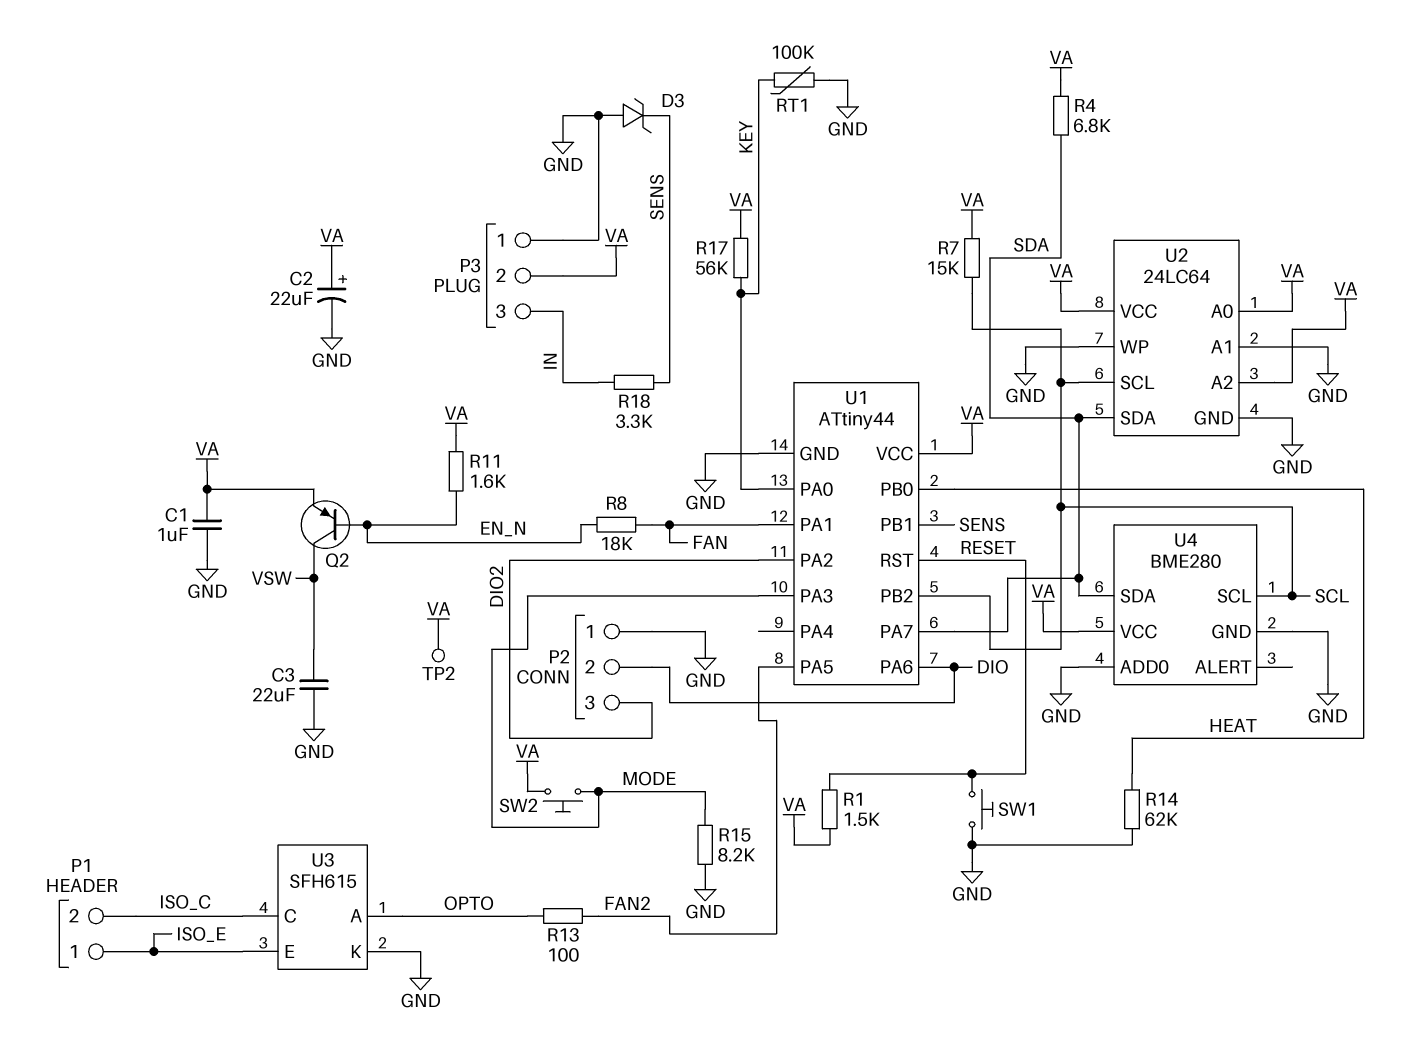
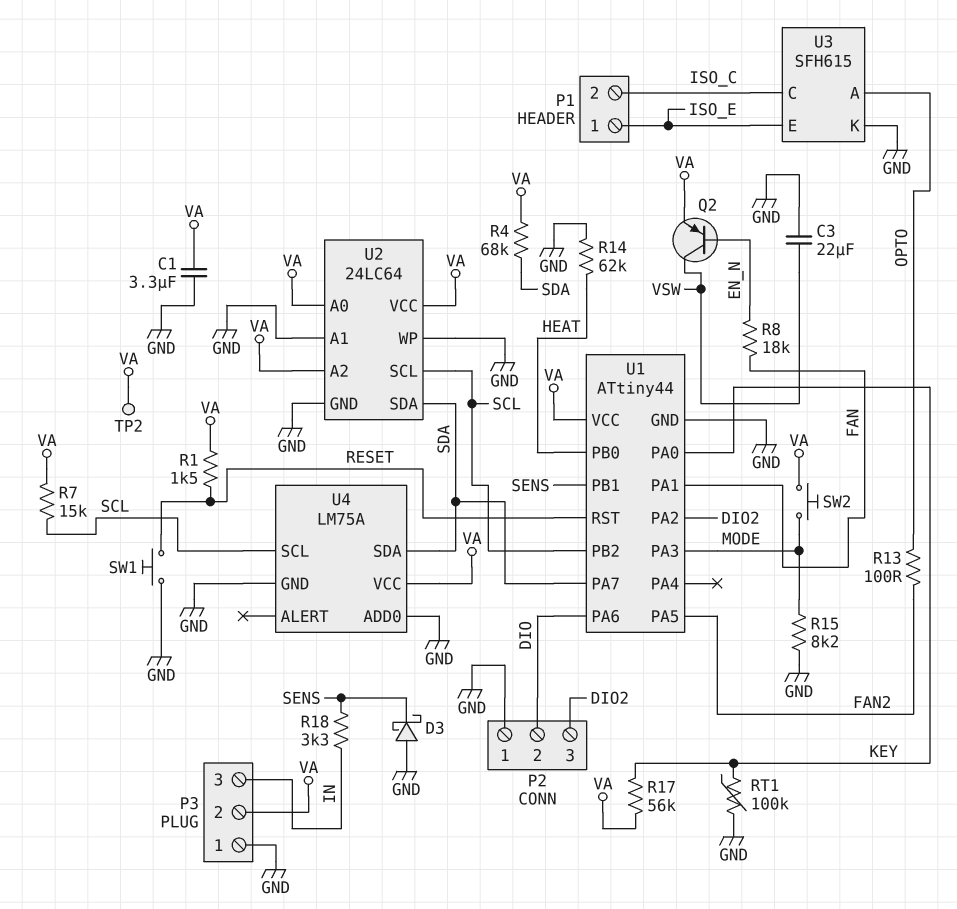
C1: 1uF (GND, VA) -> 3.3uF (GND, VA)
C2: 22uF (plus VA, minus GND) -> none
D3: zener (A GND, K SENS) -> schottky (A GND, K SENS)
R4: 6.8k (SDA, VA) -> 68k (SDA, VA)
R11: 1.6k (EN_N, VA) -> none
U4: BME280 -> LM75A

